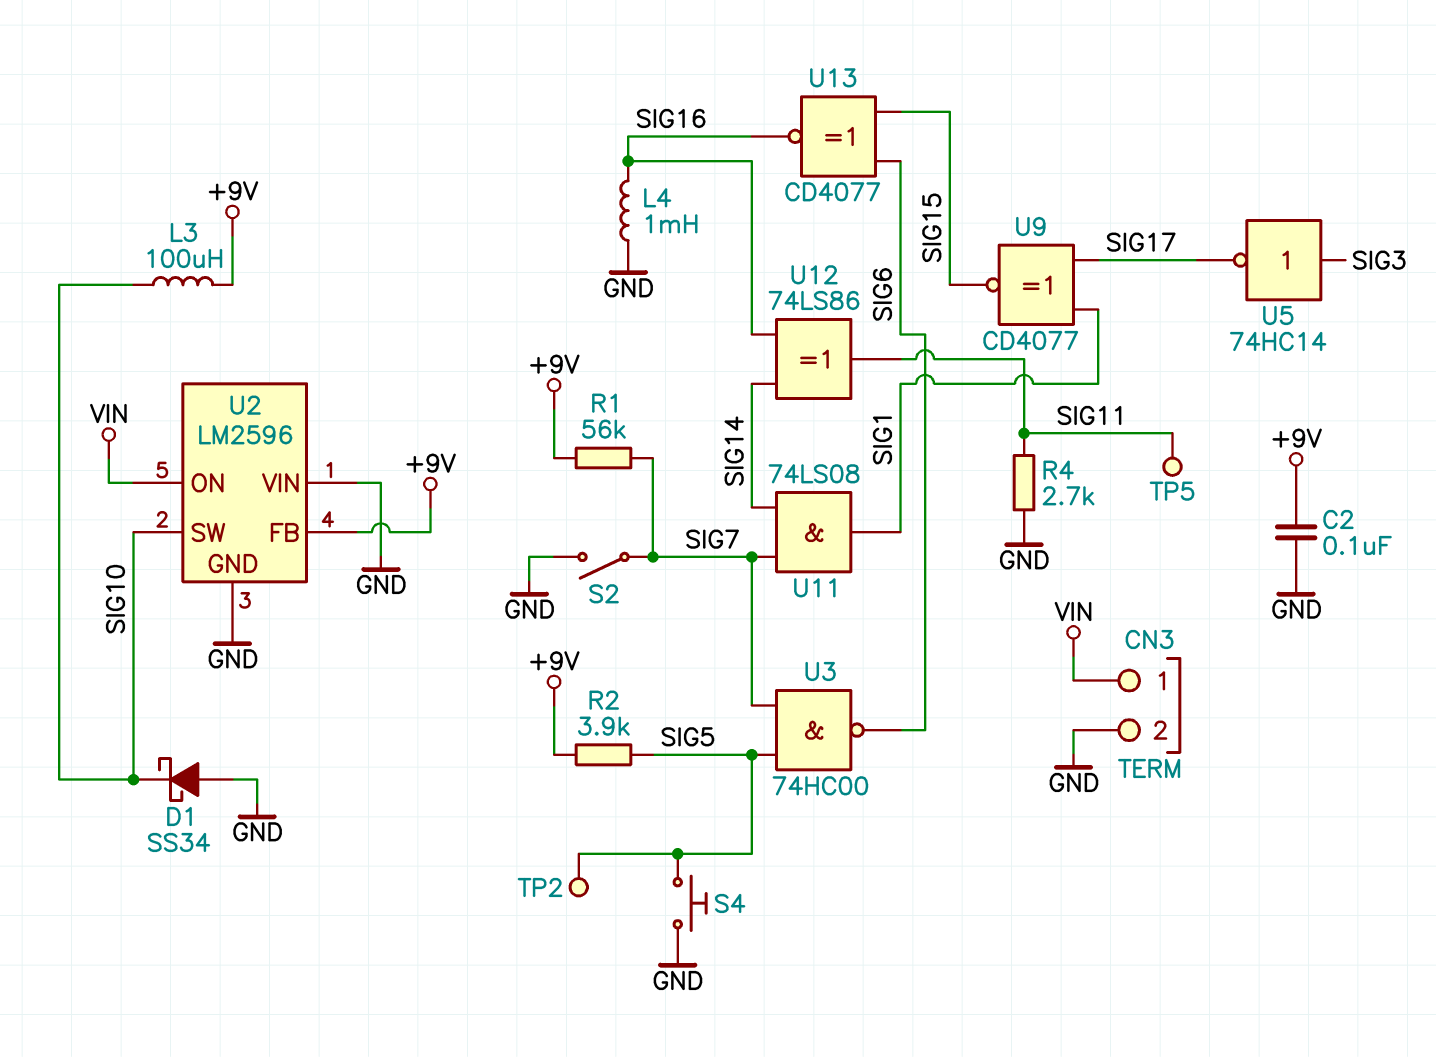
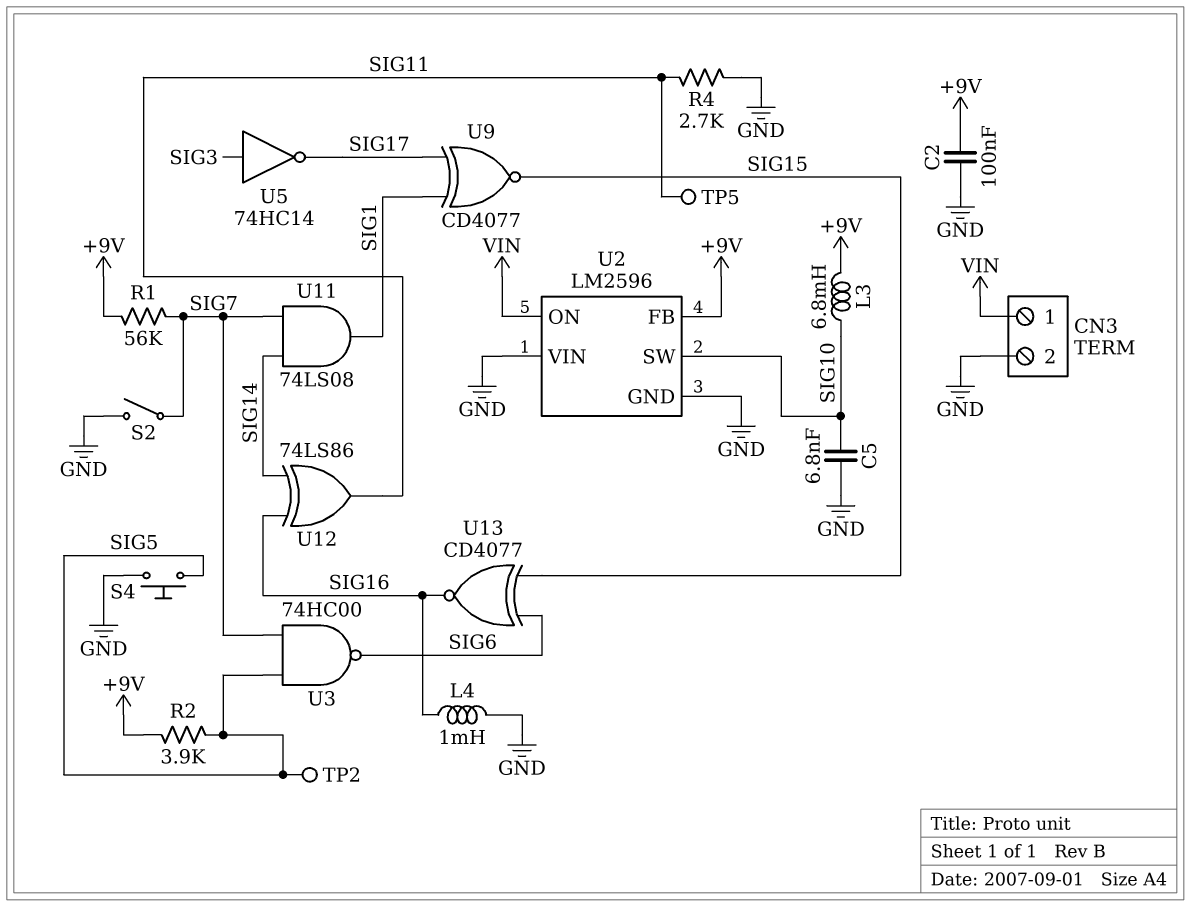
C5: none -> 6.8nF (GND, SIG10)
D1: schottky SS34 (A GND, K SIG10) -> none
L3: 100uH (+9V, SIG10) -> 6.8mH (+9V, SIG10)

